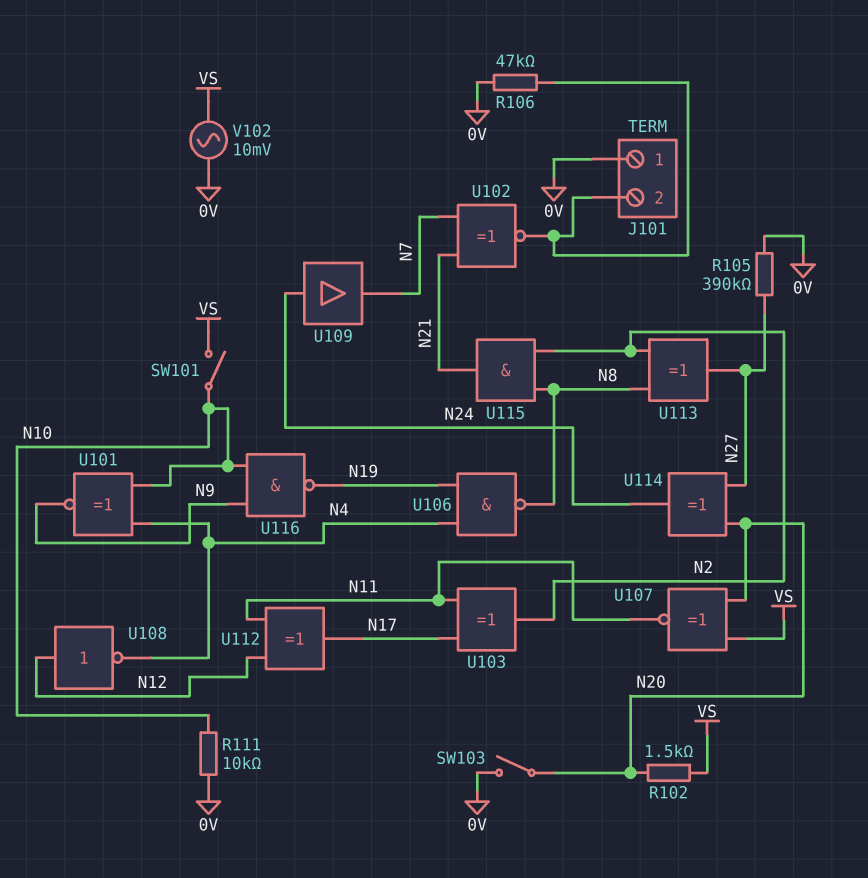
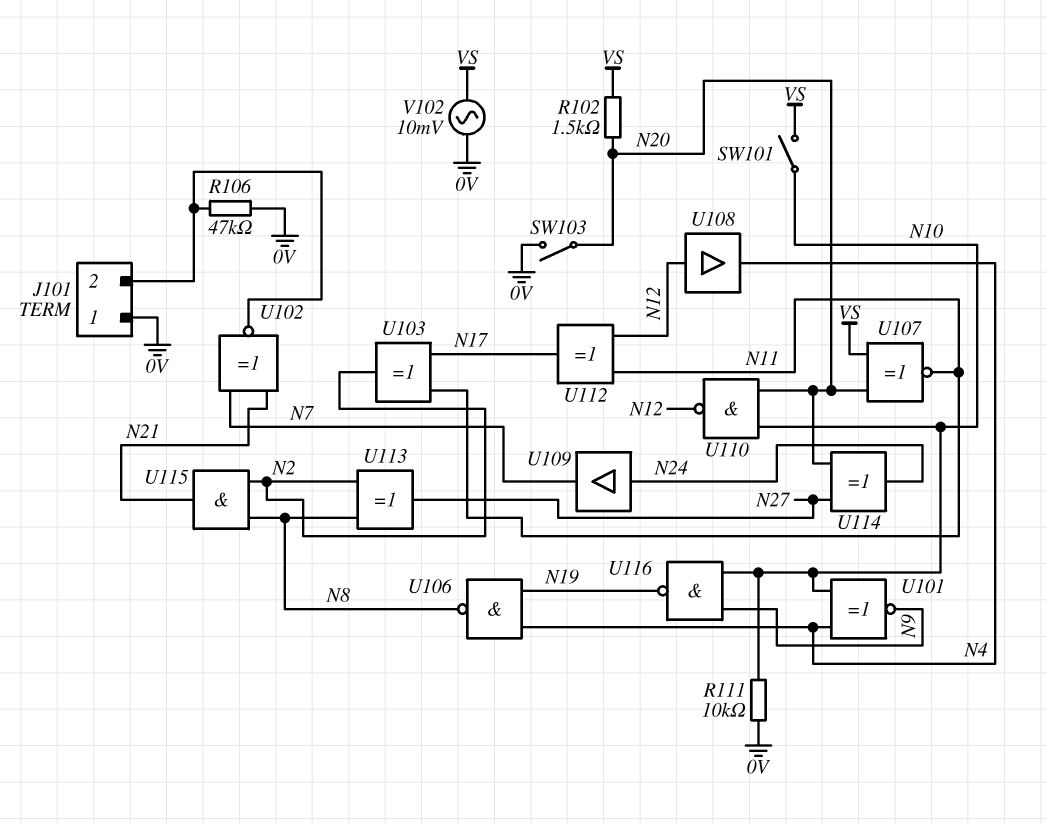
R105: 390k (0V, N27) -> none
U108: NOT (in N12, out N4) -> buffer (in N12, out N4)
U110: none -> NAND (in N10, in N20, out N12)

